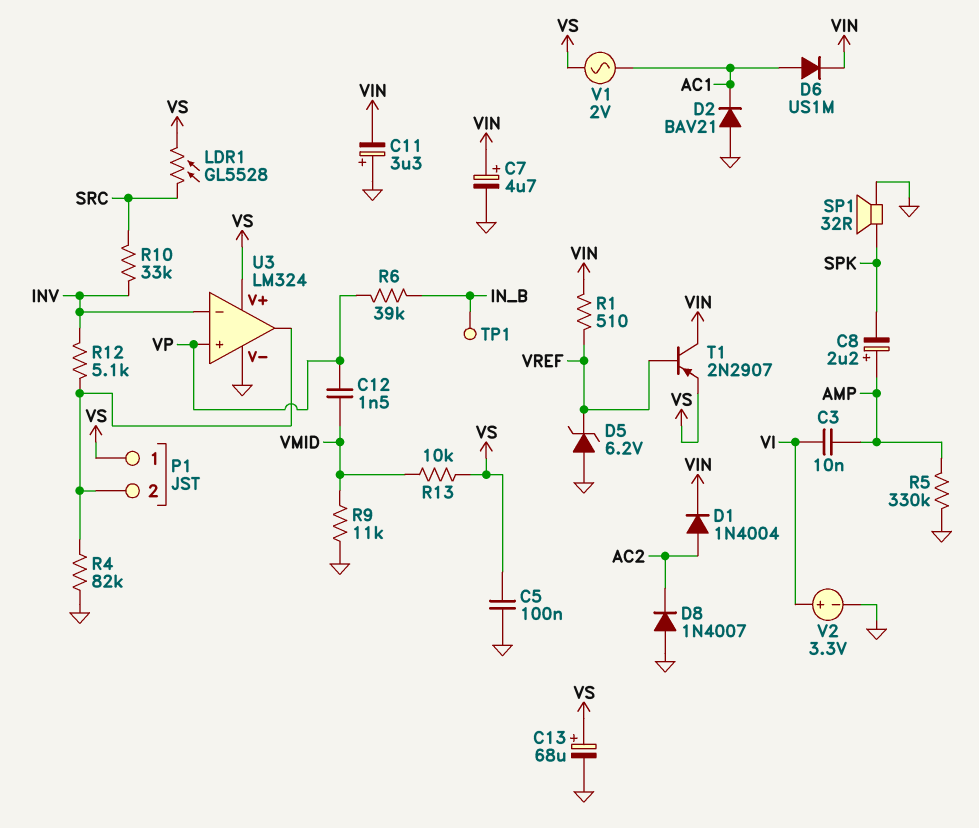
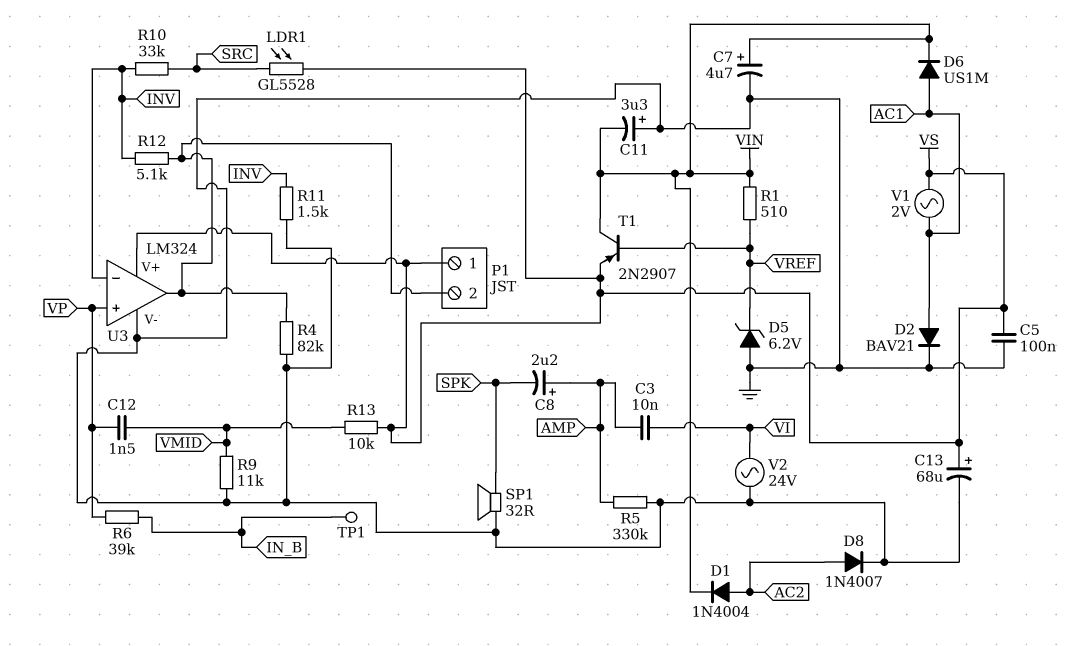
D2: diode BAV21 (A GND, K AC1) -> diode BAV21 (A AC1, K GND)
D8: diode 1N4007 (A GND, K AC2) -> diode 1N4007 (A AC2, K GND)
R11: none -> 1.5k (GND, INV)
V2: 3.3V (plus VI, minus GND) -> AC 24V (GND, VI)

